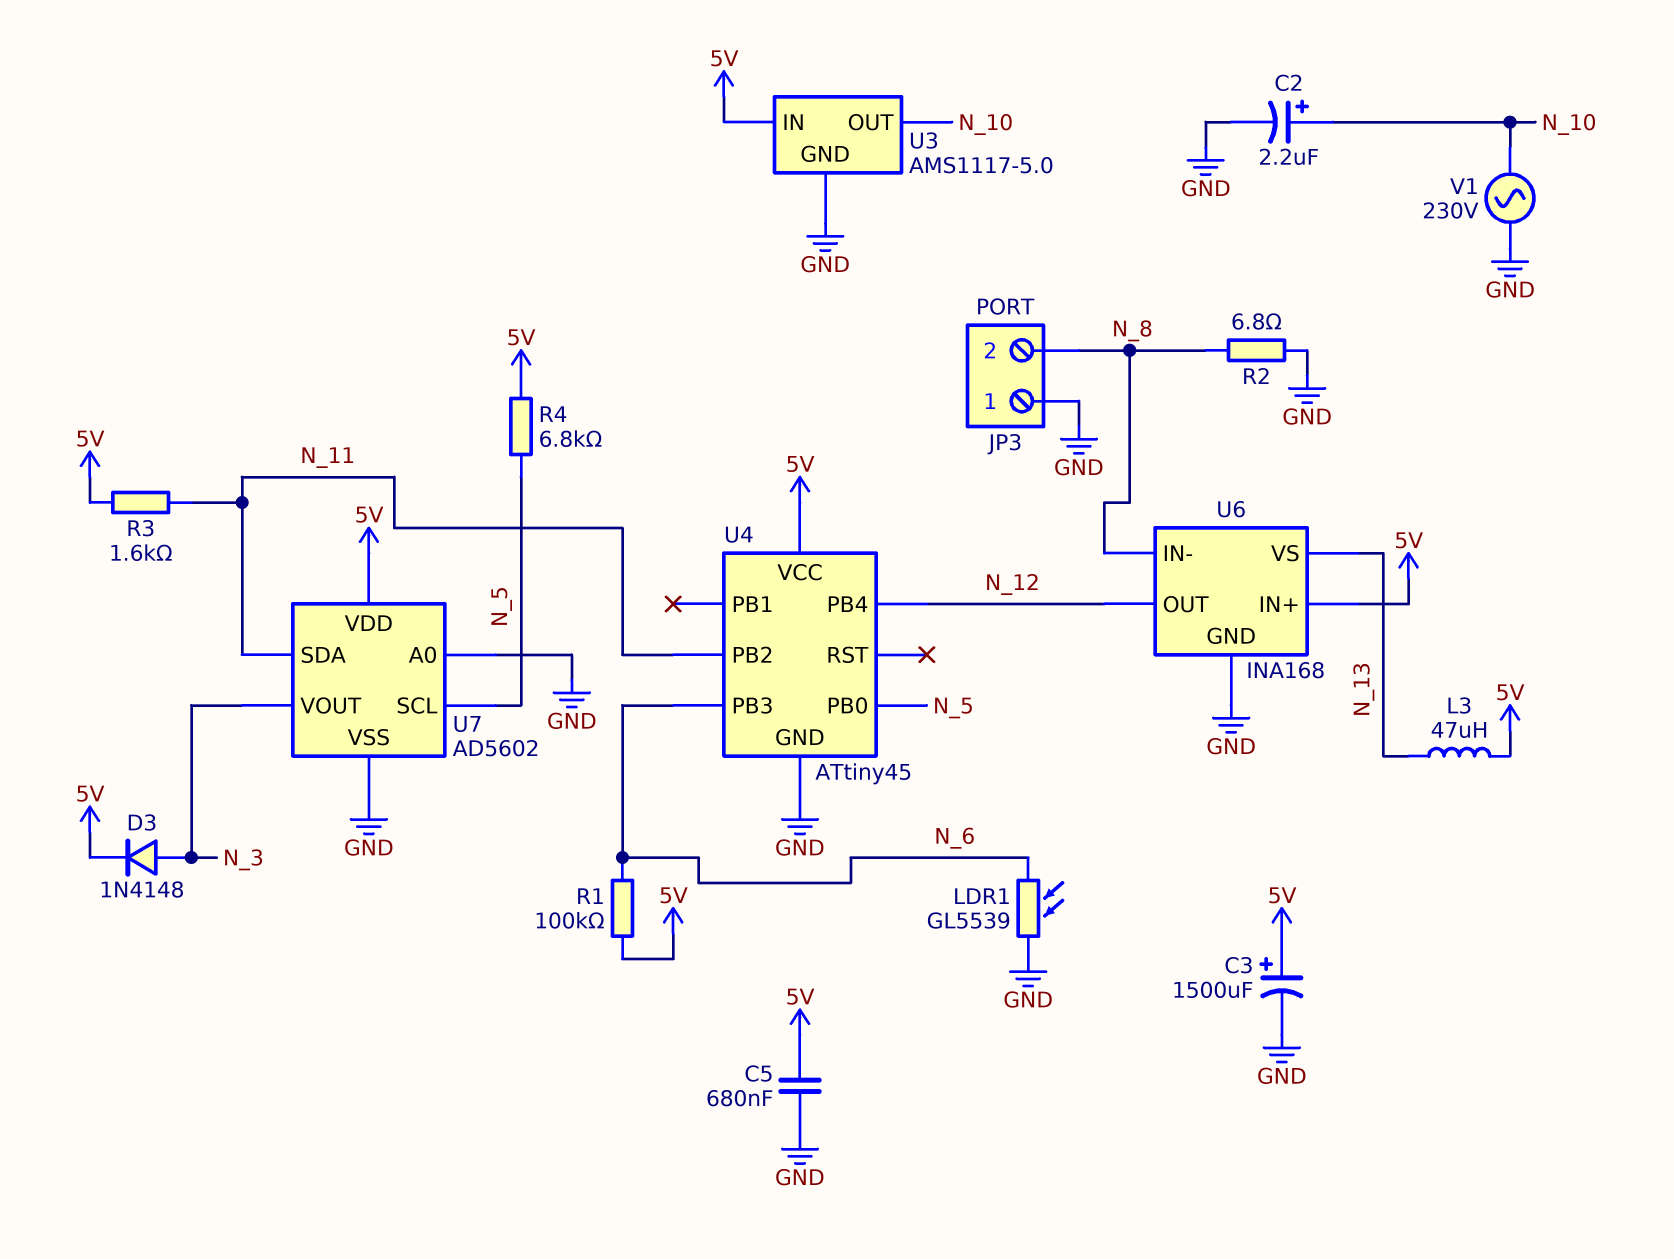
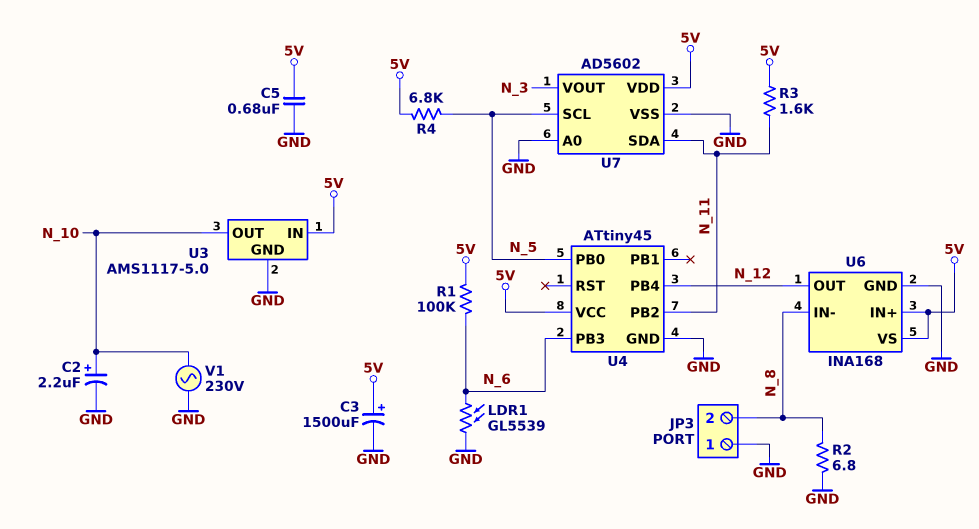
D3: diode 1N4148 (A N_3, K 5V) -> none
L3: 47uH (5V, N_13) -> none
U6 pin VS: N_13 -> 5V

